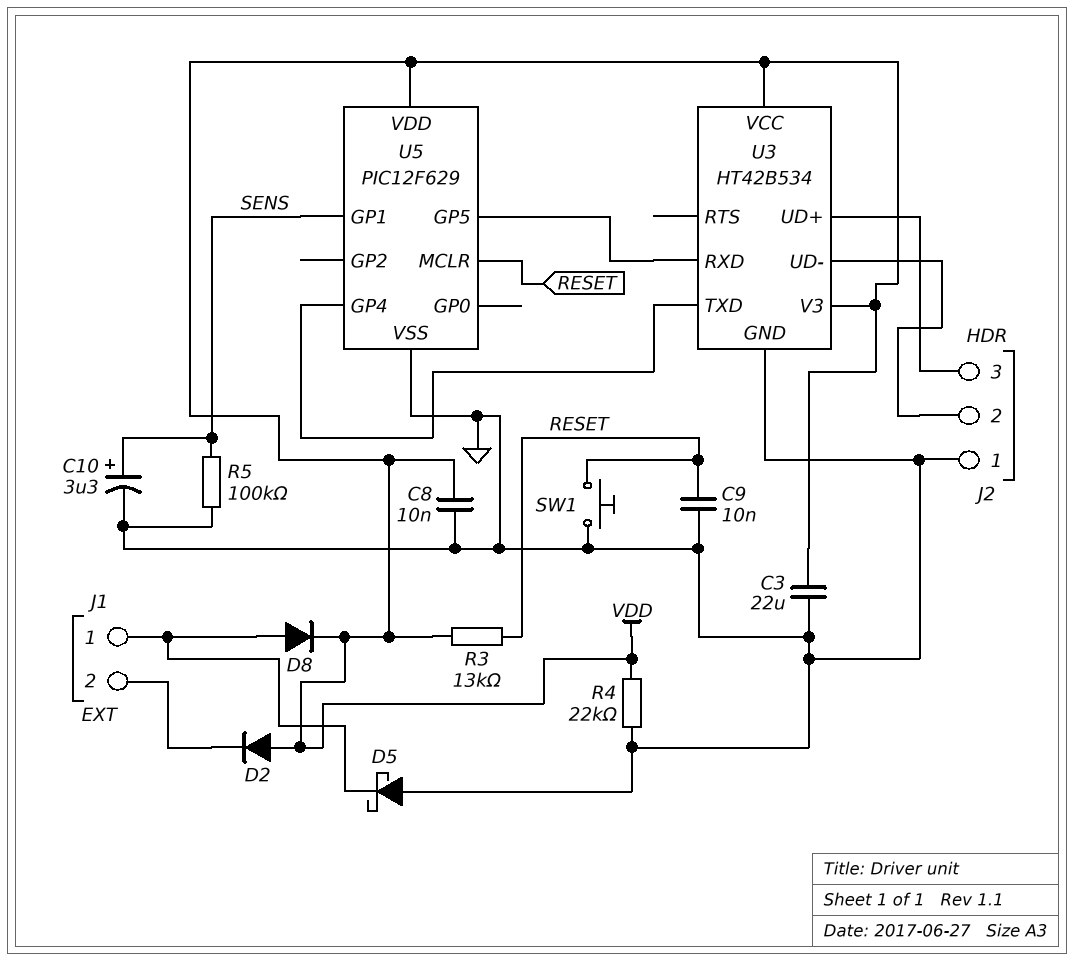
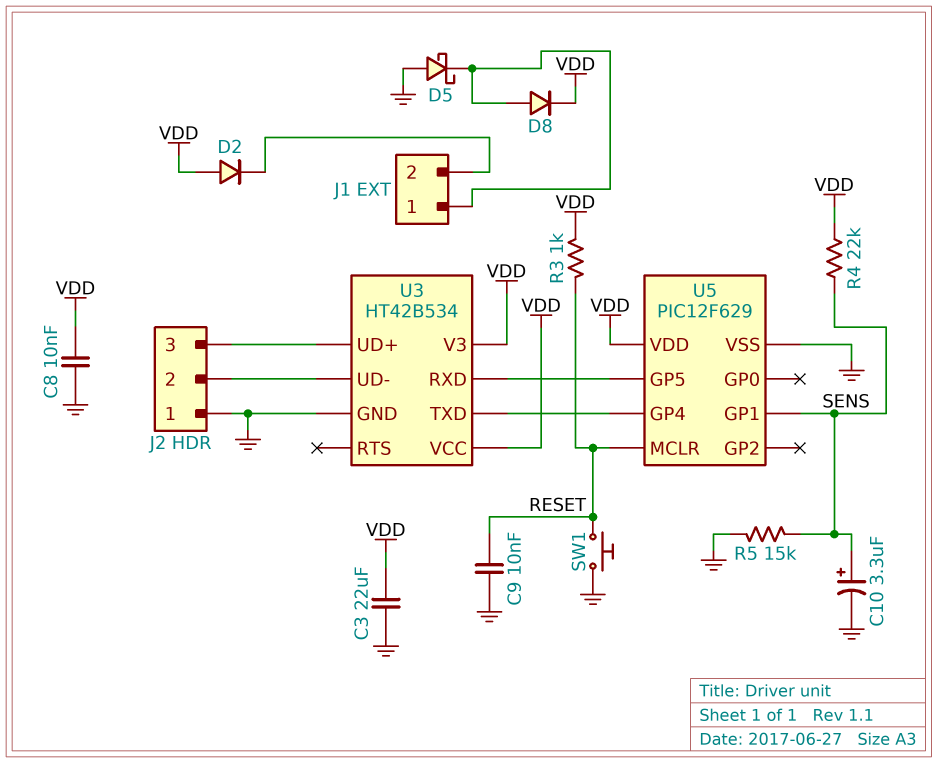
R3: 13k (RESET, VDD) -> 1k (RESET, VDD)
R4: 22k (GND, VDD) -> 22k (SENS, VDD)
R5: 100k (GND, SENS) -> 15k (GND, SENS)

